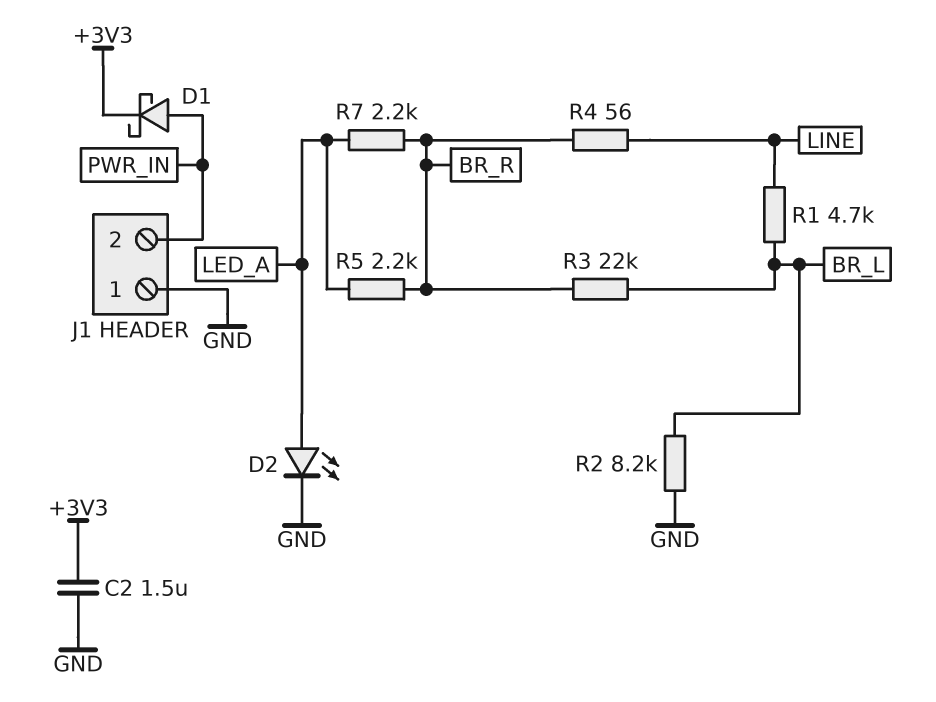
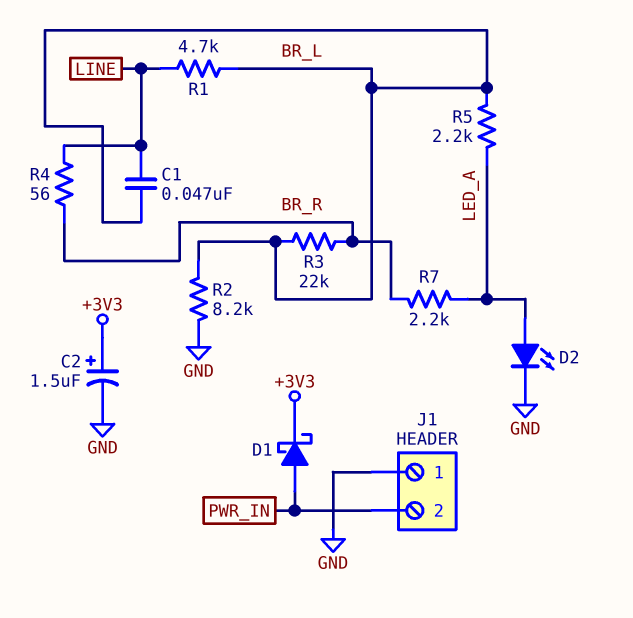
C1: none -> 47nF (BR_L, LINE)
C2: 1.5uF (+3V3, GND) -> 1.5uF (plus +3V3, minus GND)
R5: 2.2k (BR_R, LED_A) -> 2.2k (BR_L, LED_A)

